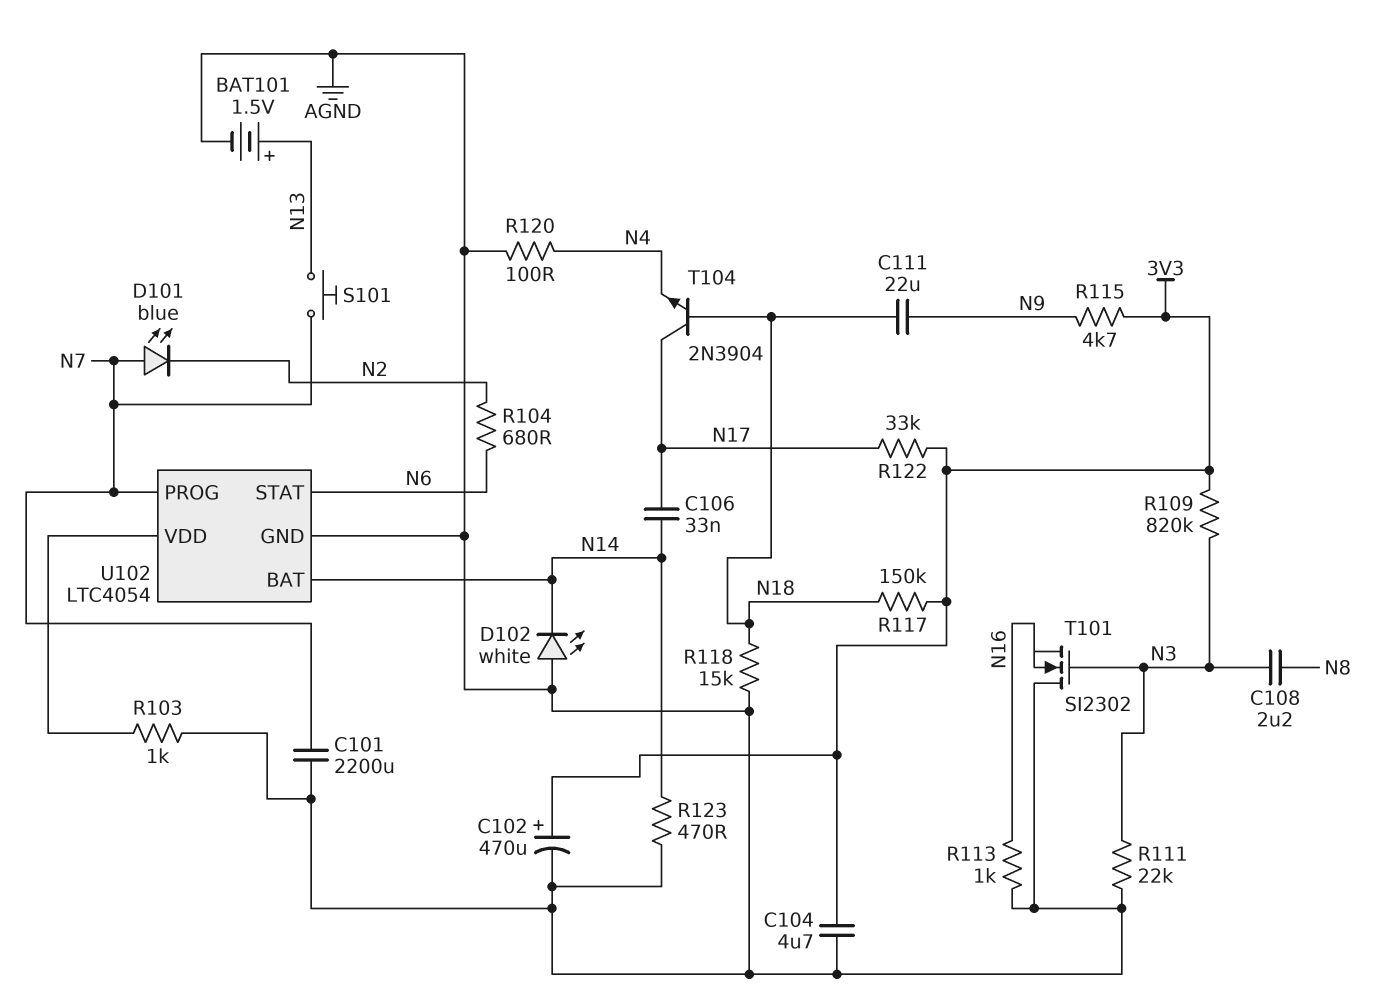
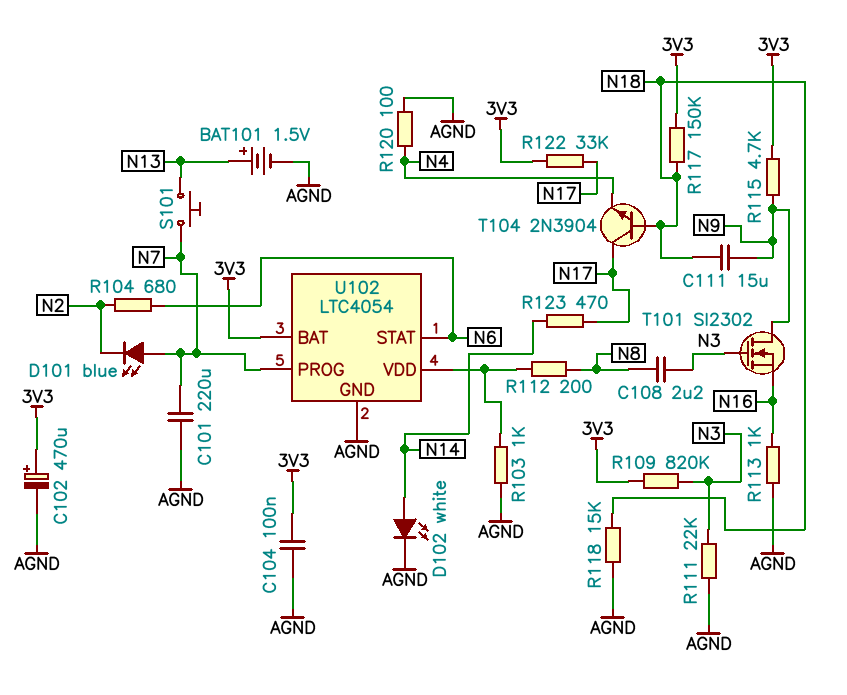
C101: 2200uF (AGND, N7) -> 220uF (AGND, N7)
C104: 4.7uF (3V3, AGND) -> 100nF (3V3, AGND)
C106: 33nF (N14, N17) -> none
C111: 22uF (N9, N18) -> 15uF (N9, N18)
D102: LED white (A AGND, K N14) -> LED white (A N14, K AGND)
R112: none -> 200 (N8, U102/VDD)
R123: 470 (AGND, N14) -> 470 (N14, N17)
T101: NMOS SI2302 (G N3, D AGND, S N16) -> NMOS SI2302 (G N3, D N9, S N16)
U102 pin BAT: N14 -> 3V3

